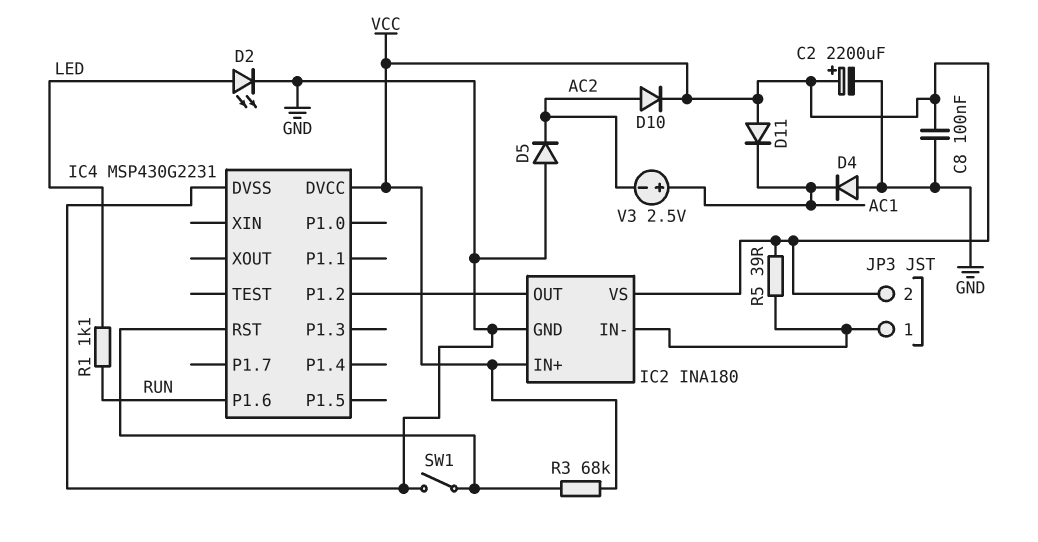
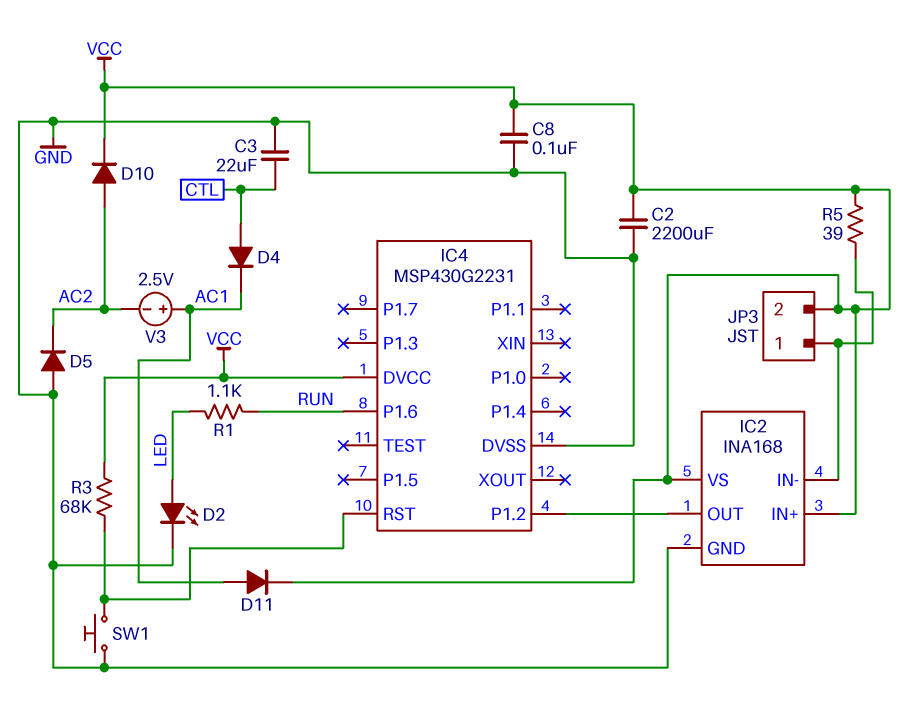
C2: 2200uF (plus VCC, minus GND) -> 2200uF (GND, VCC)
C3: none -> 22uF (CTL, GND)
D4: diode (A GND, K AC1) -> diode (A CTL, K AC1)
D11: diode (A VCC, K AC1) -> diode (A AC1, K VCC)
IC2: INA180 -> INA168
SW1: switch (GND, IC4/RST) -> button (GND, IC4/RST)

